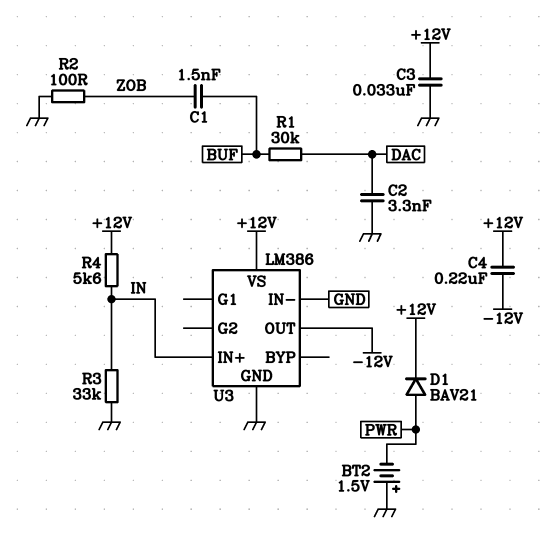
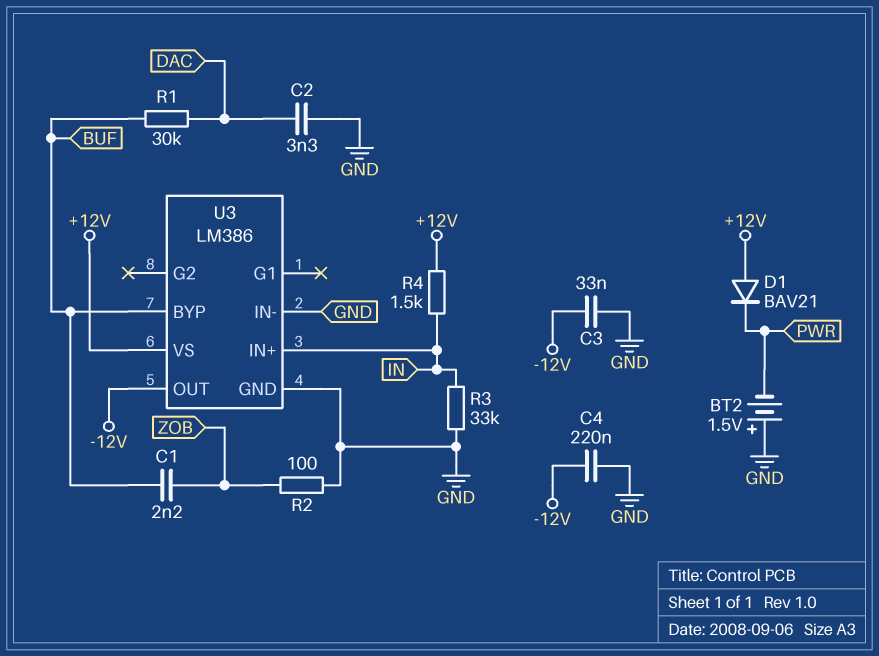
C1: 1.5nF (BUF, ZOB) -> 2.2nF (BUF, ZOB)
C3: 33nF (+12V, GND) -> 33nF (-12V, GND)
C4: 220nF (+12V, -12V) -> 220nF (-12V, GND)
D1: diode BAV21 (A PWR, K +12V) -> diode BAV21 (A +12V, K PWR)
R4: 5.6k (+12V, IN) -> 1.5k (+12V, IN)
U3 pin BYP: none -> BUF

